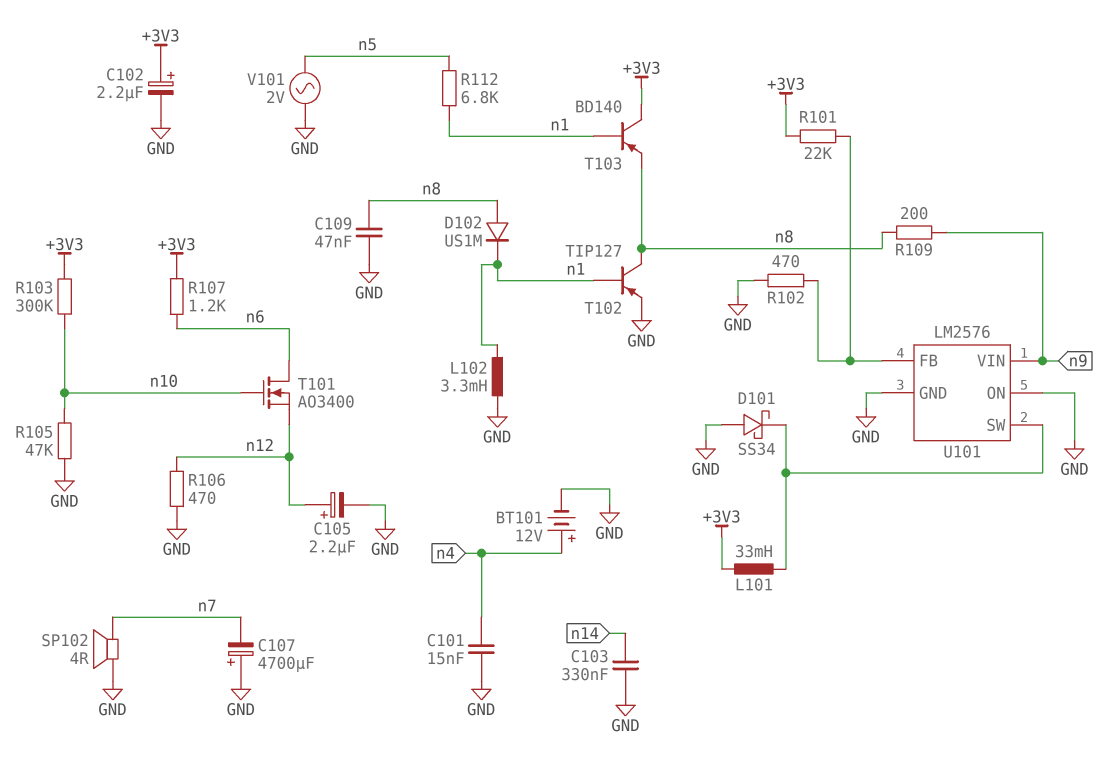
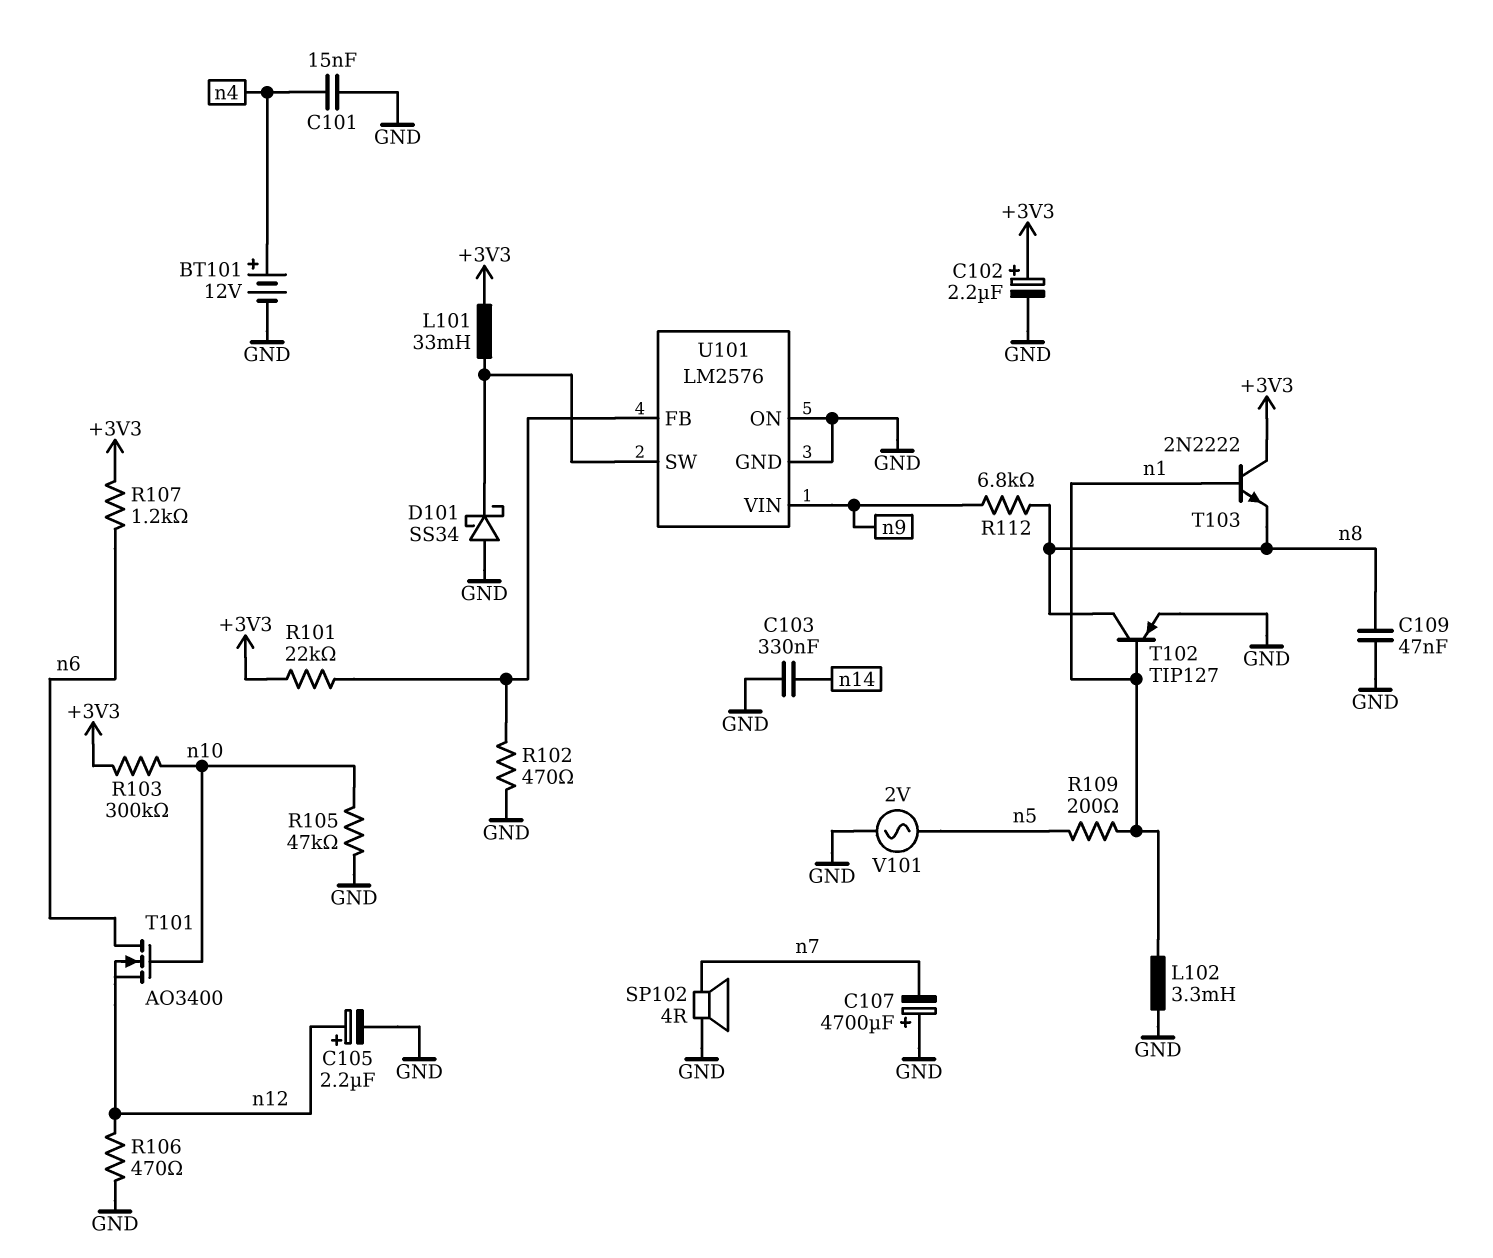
D102: diode US1M (A n8, K n1) -> none
R109: 200 (n8, n9) -> 200 (n1, n5)
R112: 6.8k (n1, n5) -> 6.8k (n8, n9)
T103: PNP BD140 (B n1, C +3V3, E n8) -> NPN 2N2222 (B n1, C +3V3, E n8)

